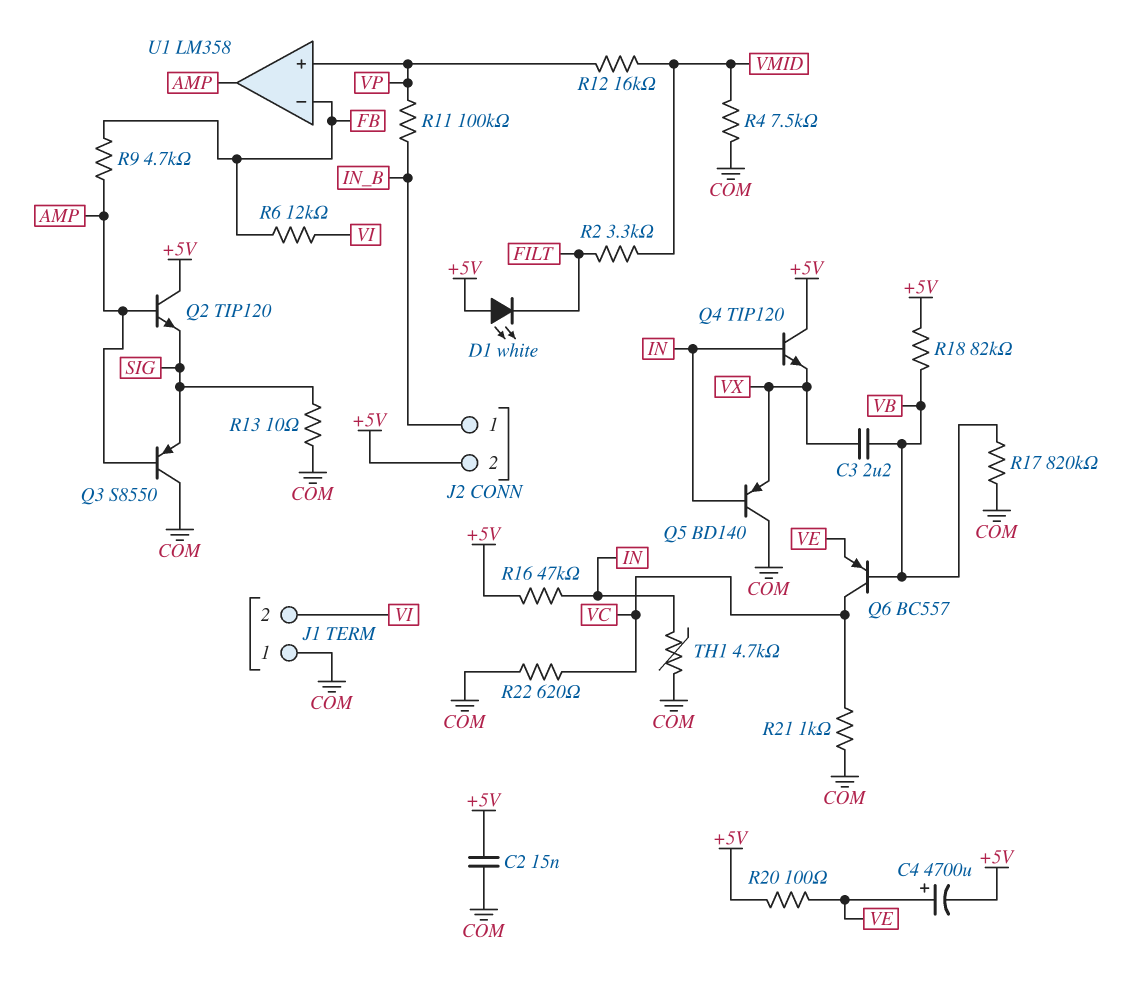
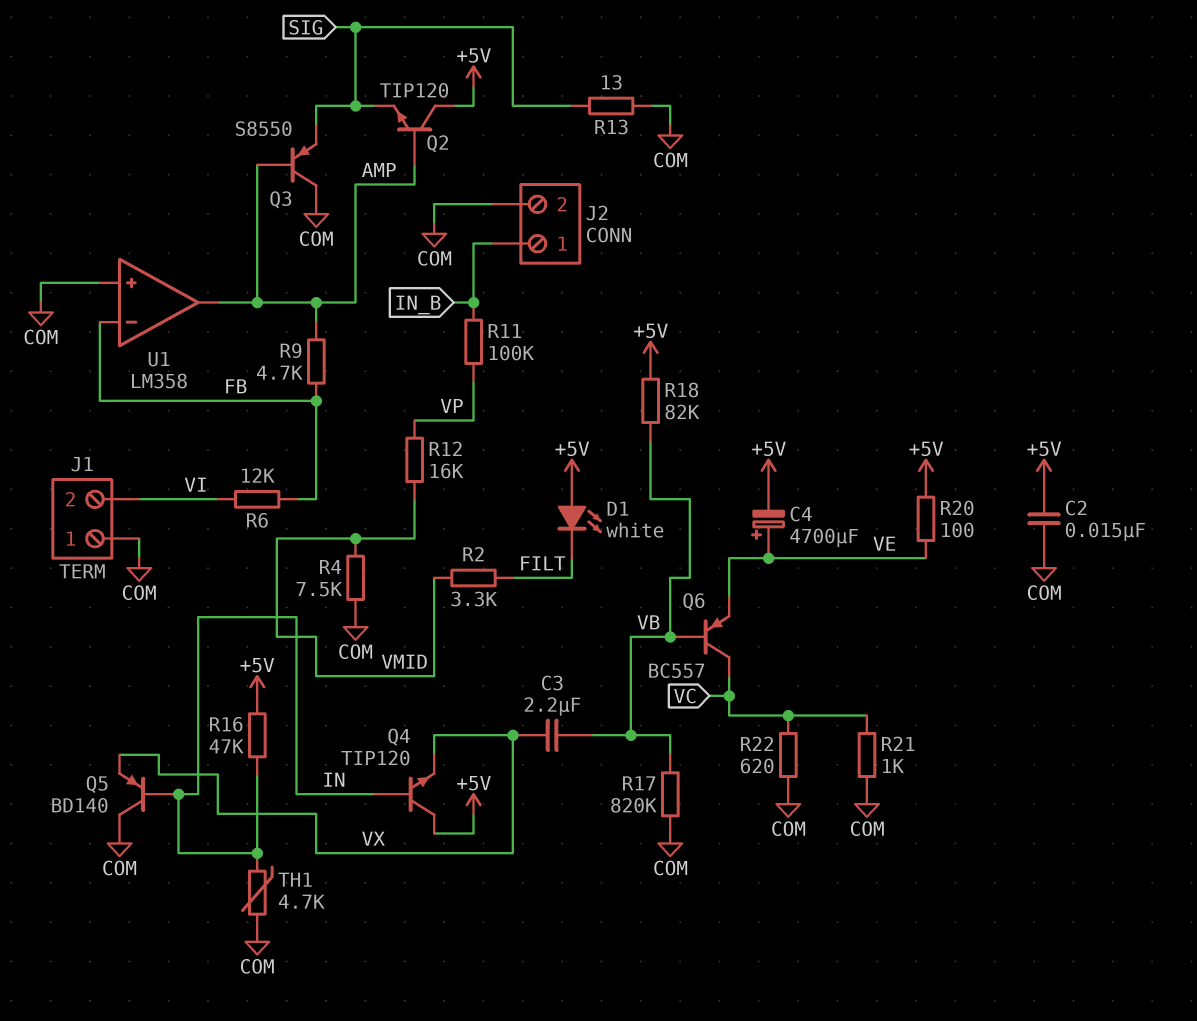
J2 pin 2: +5V -> COM
R13: 10 (COM, SIG) -> 13 (COM, SIG)
U1 pin in+: VP -> COM

